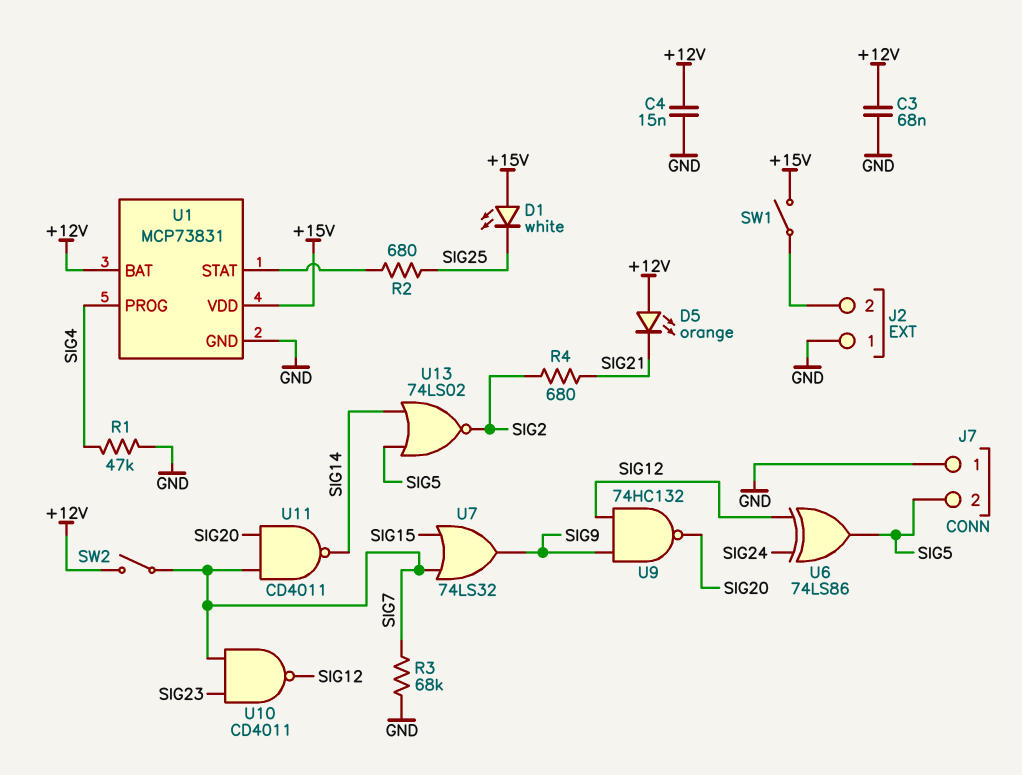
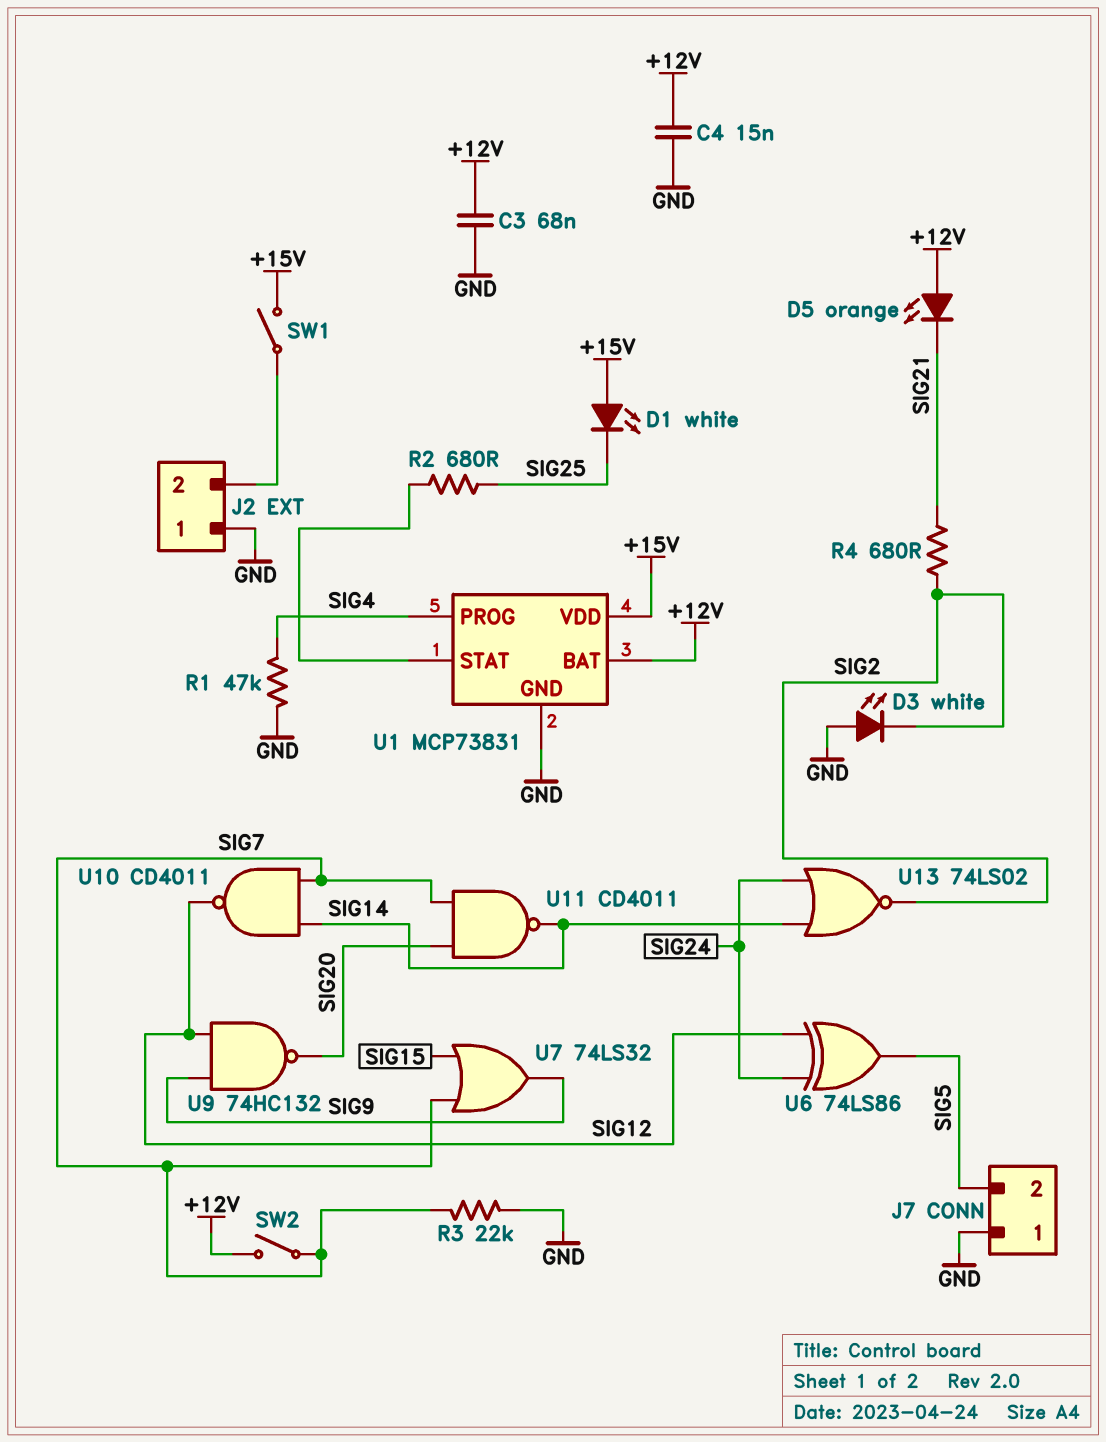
D3: none -> LED white (A GND, K SIG2)
R3: 68k (GND, SIG7) -> 22k (GND, SIG7)
U10: NAND CD4011 (in SIG7, in SIG23, out SIG12) -> NAND CD4011 (in SIG7, in SIG14, out SIG12)
U13: NOR 74LS02 (in SIG5, in SIG14, out SIG2) -> NOR 74LS02 (in SIG14, in SIG24, out SIG2)

